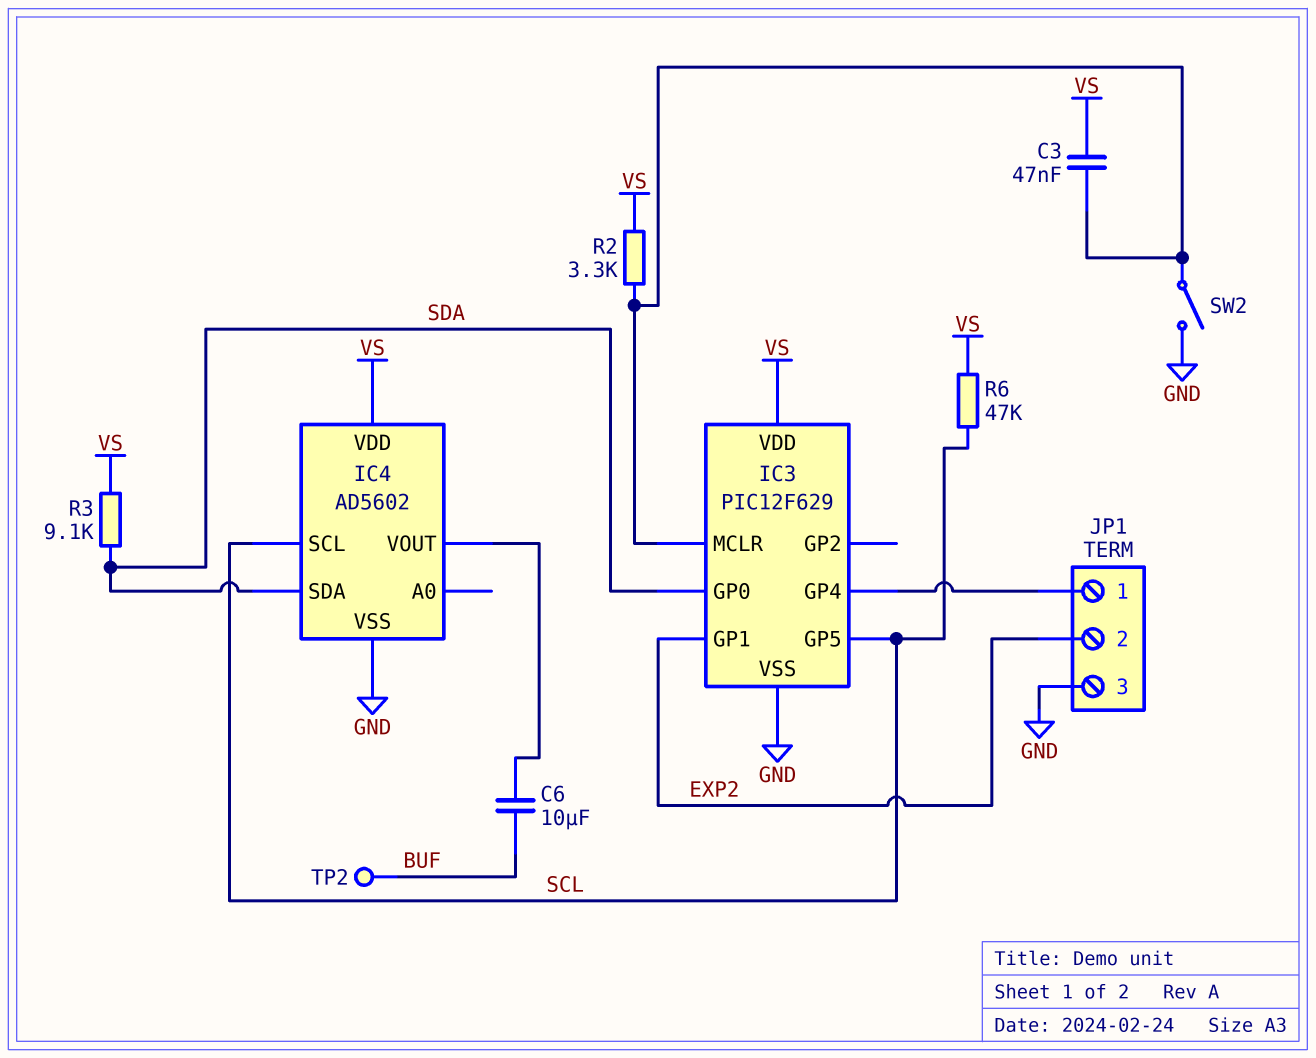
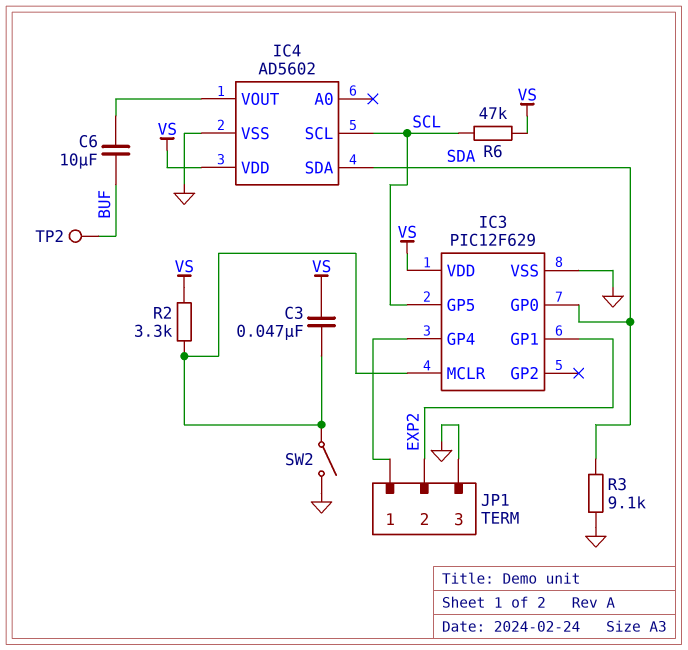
R3: 9.1k (SDA, VS) -> 9.1k (GND, SDA)

